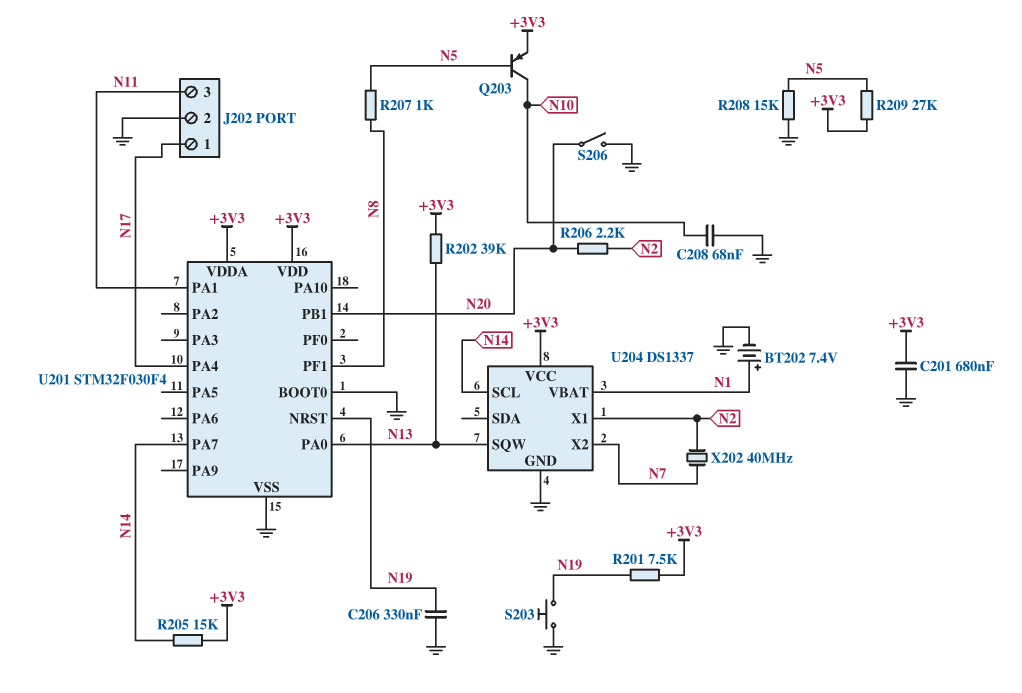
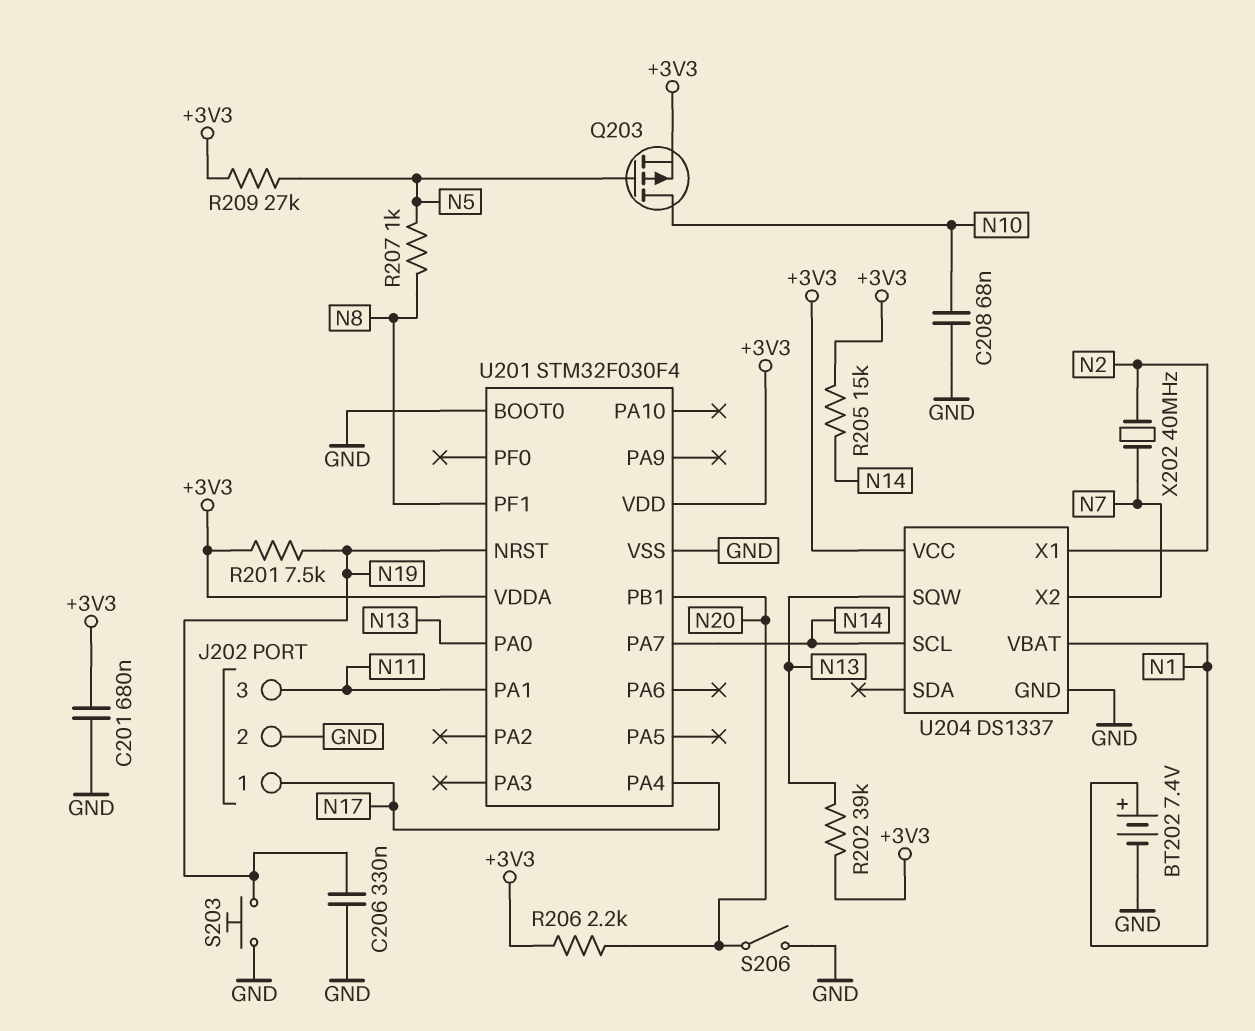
Q203: PNP (B N5, C N10, E +3V3) -> PMOS (G N5, D N10, S +3V3)
R206: 2.2k (N2, N20) -> 2.2k (+3V3, N20)
R208: 15k (GND, N5) -> none

